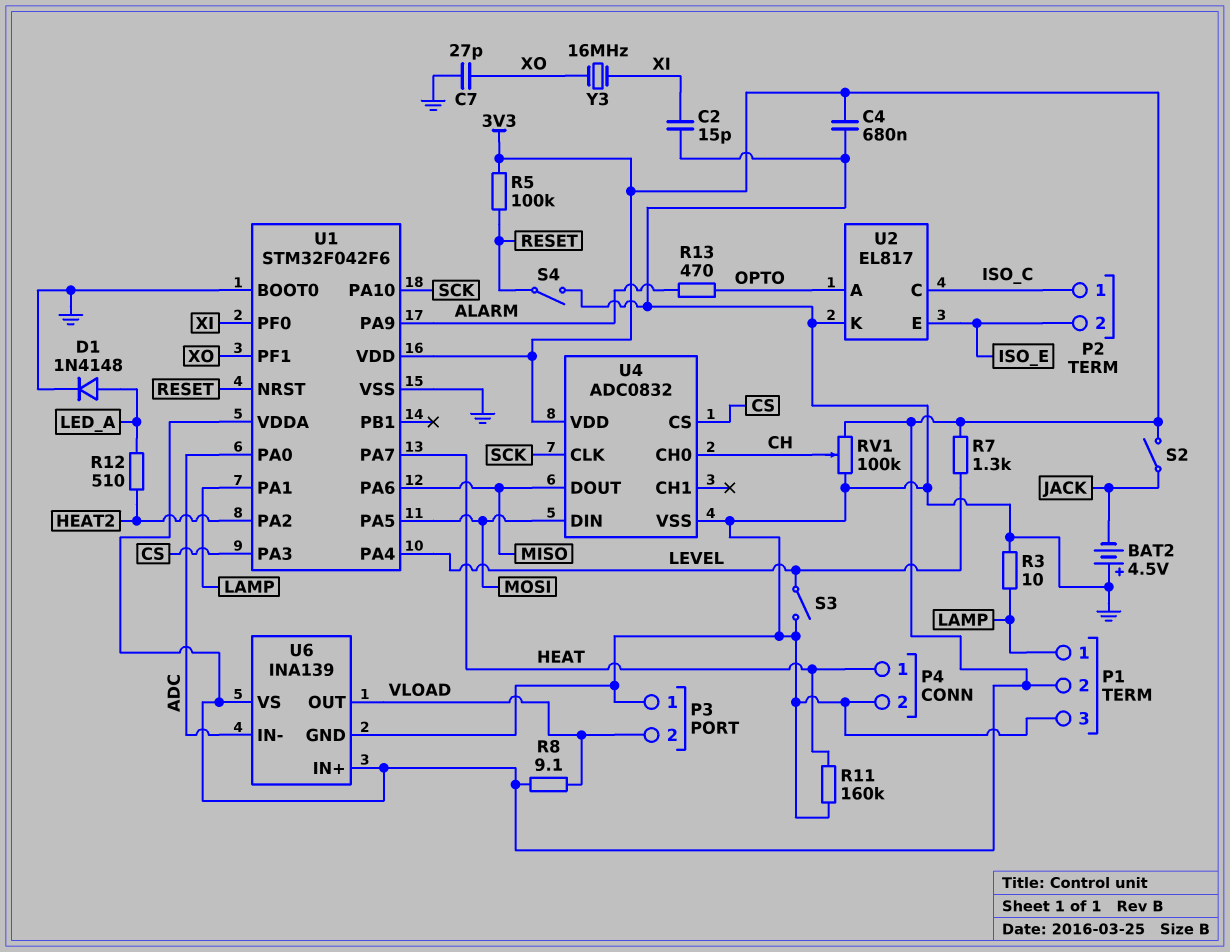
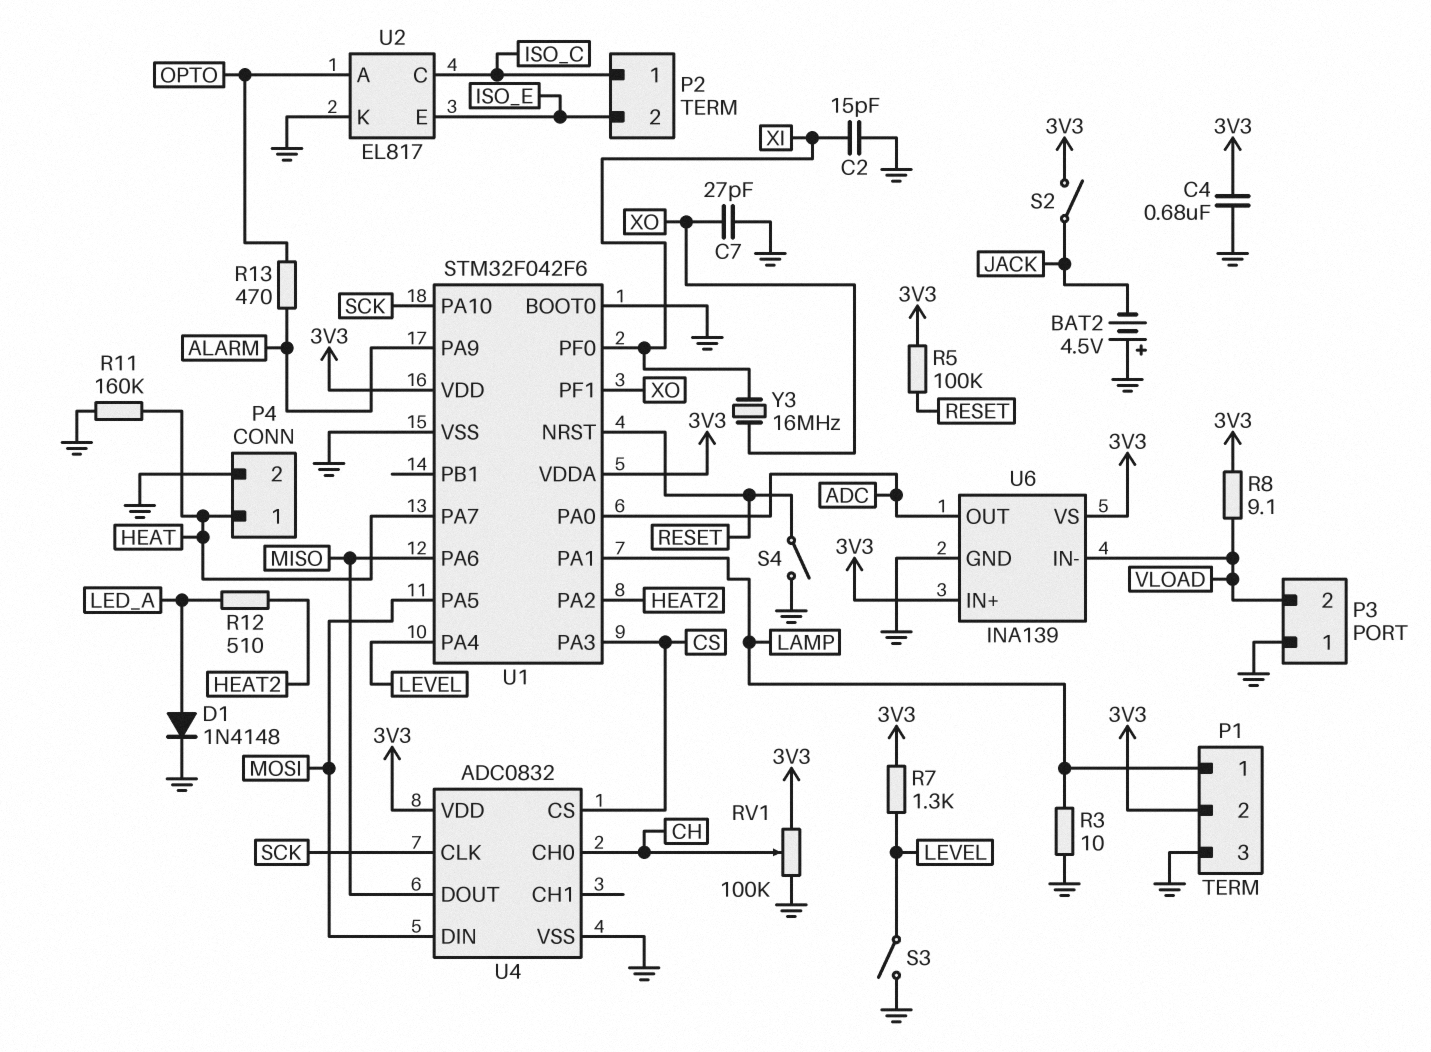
U6 pin IN-: ADC -> VLOAD
U6 pin OUT: VLOAD -> ADC

